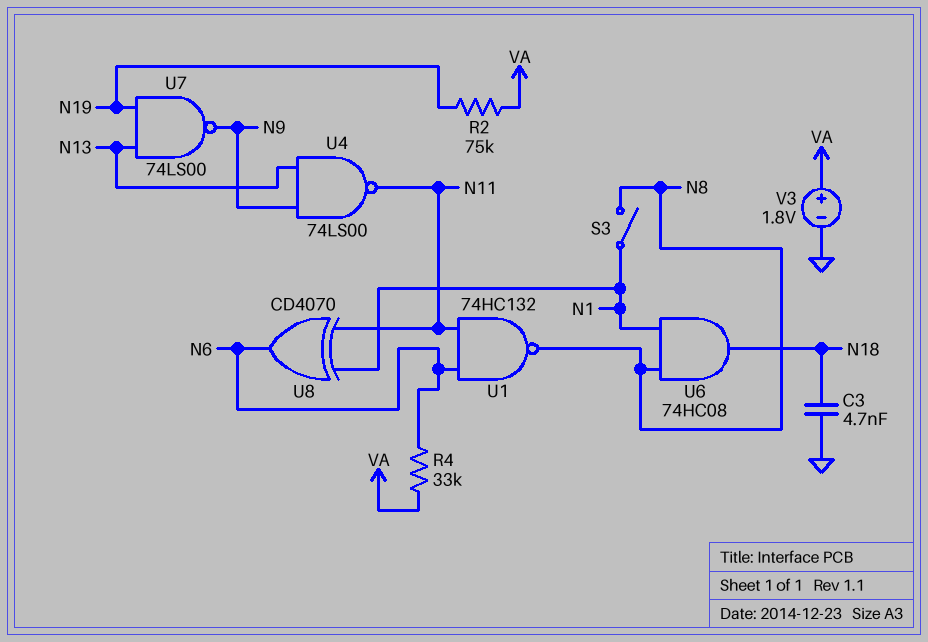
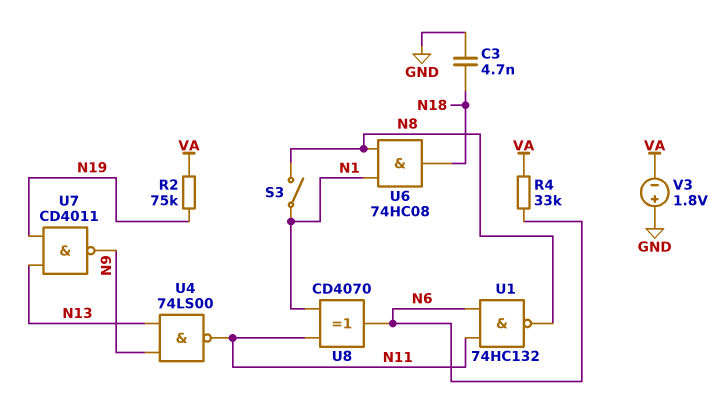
U7: NAND 74LS00 (in N13, in N19, out N9) -> NAND CD4011 (in N13, in N19, out N9)
V3: 1.8V (plus VA, minus GND) -> 1.8V (plus GND, minus VA)

